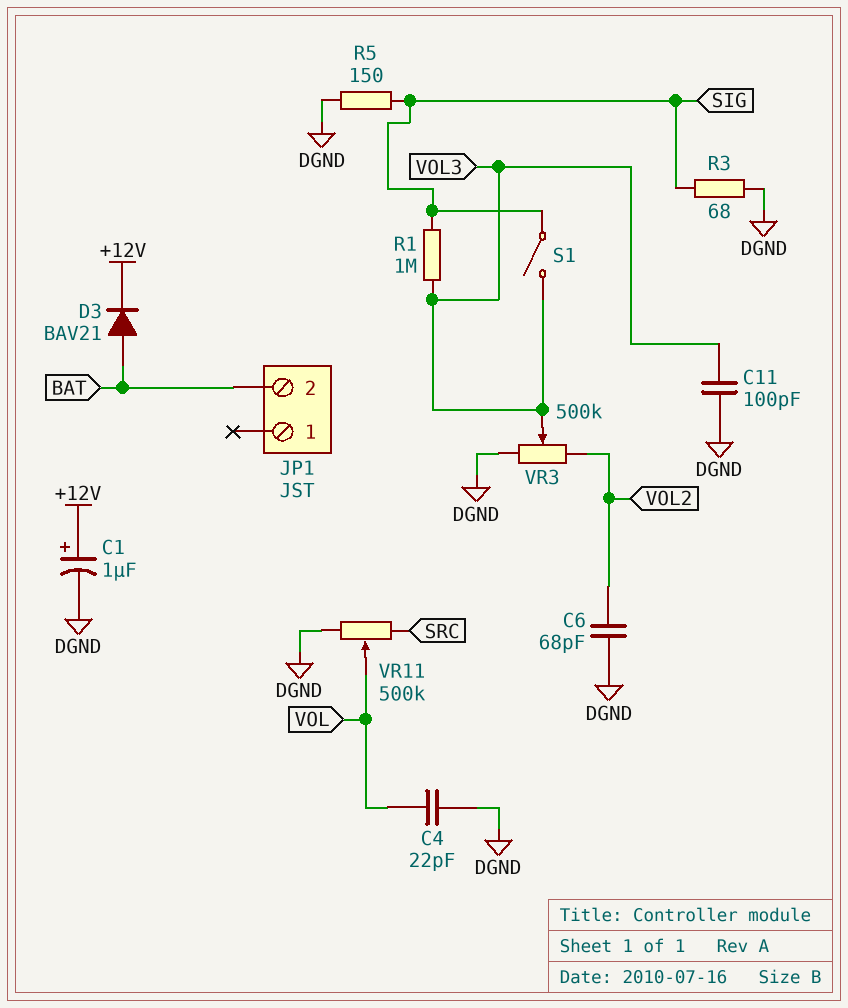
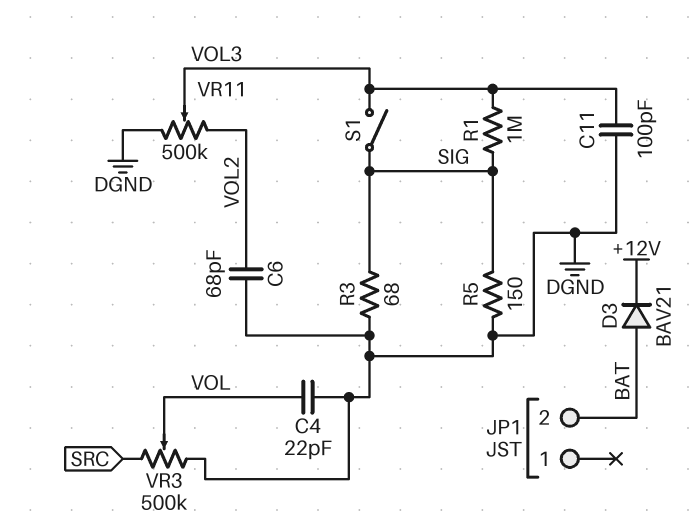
C1: 1uF (plus +12V, minus DGND) -> none
VR3: 500k (DGND, VOL2, wiper VOL3) -> 500k (DGND, SRC, wiper VOL)
VR11: 500k (DGND, SRC, wiper VOL) -> 500k (DGND, VOL2, wiper VOL3)

